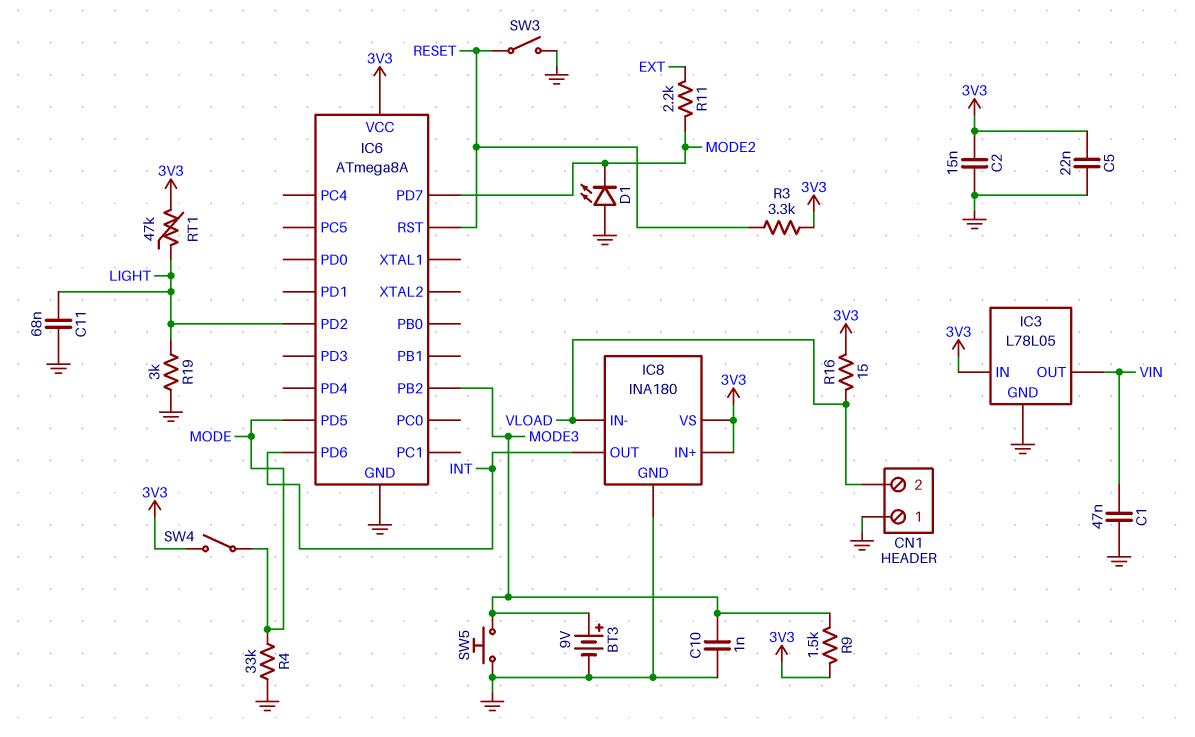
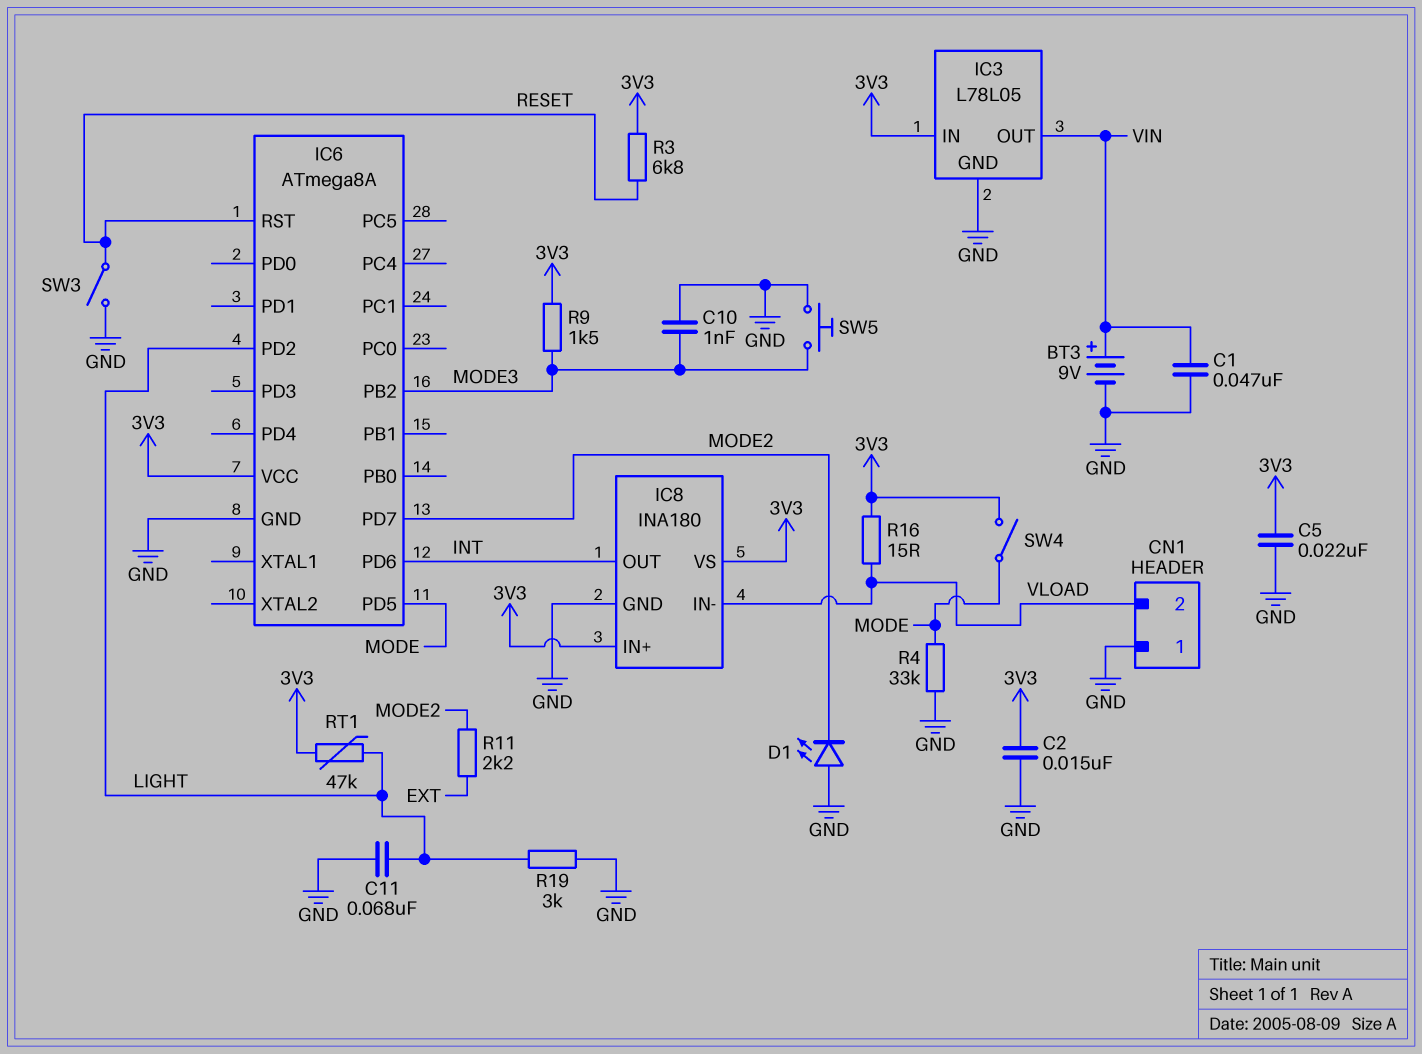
BT3: 9V (plus MODE3, minus GND) -> 9V (plus VIN, minus GND)
R3: 3.3k (3V3, RESET) -> 6.8k (3V3, RESET)

